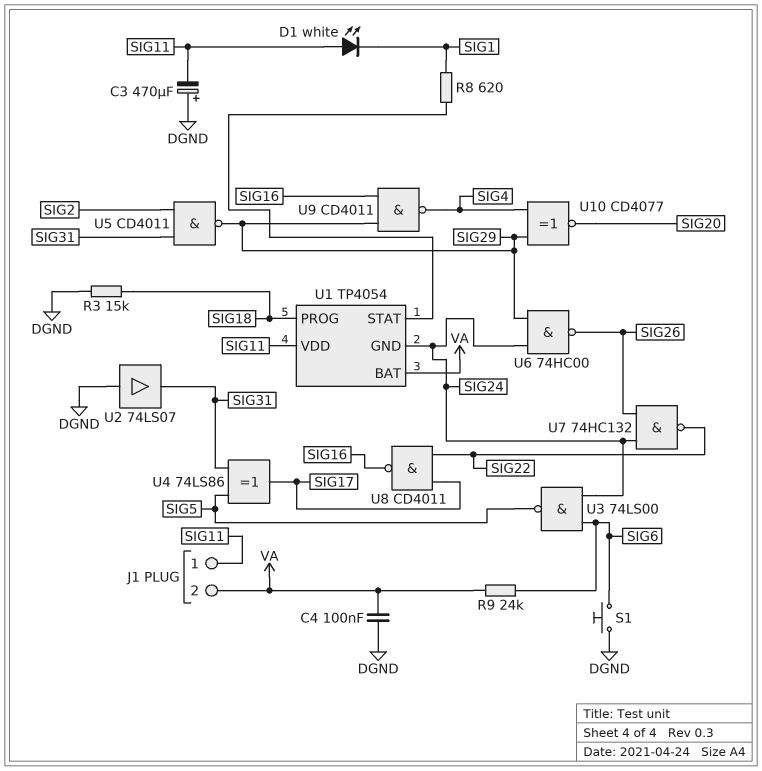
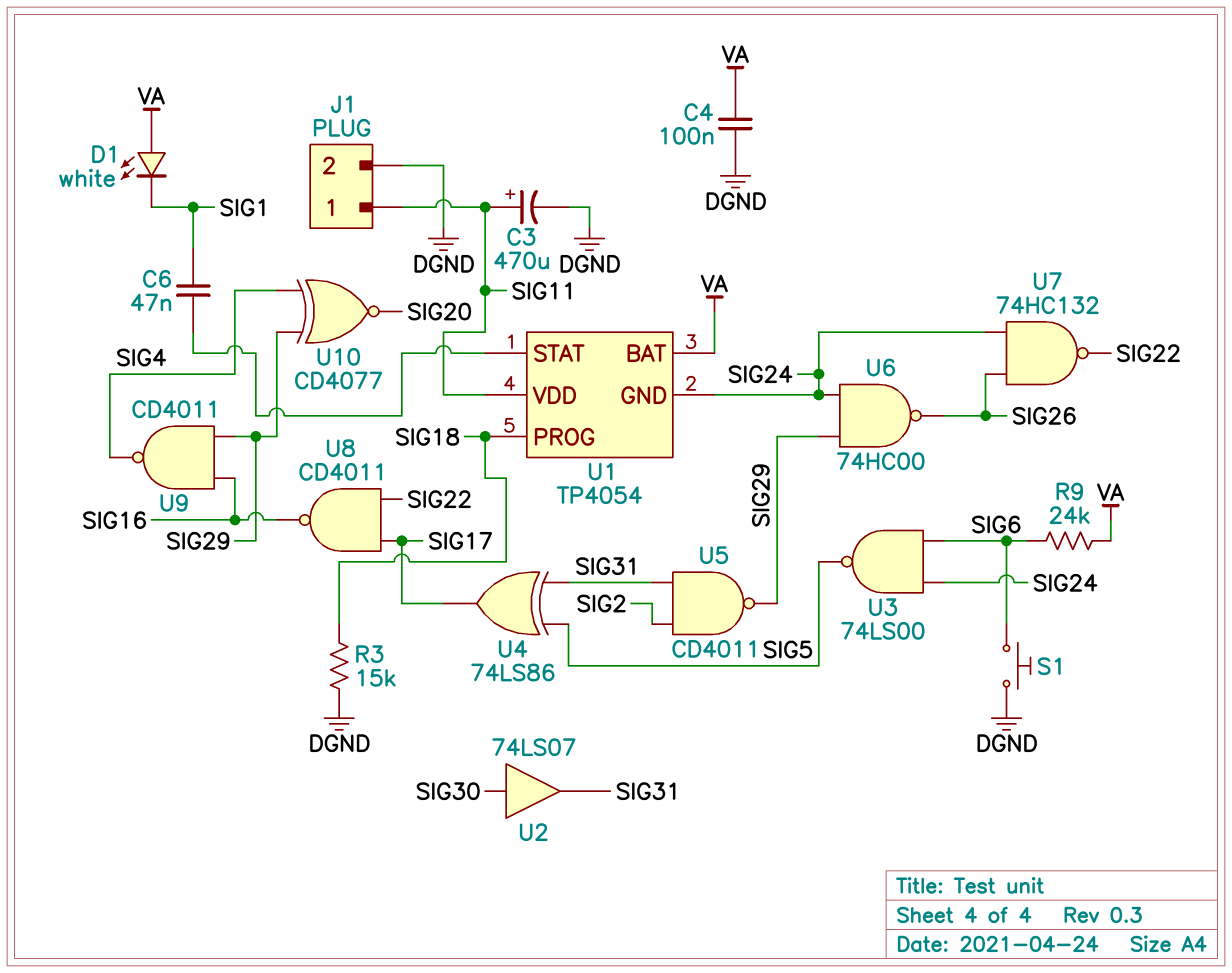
C3: 470uF (plus DGND, minus SIG11) -> 470uF (plus SIG11, minus DGND)
C6: none -> 47nF (SIG1, U1/STAT)
D1: LED white (A SIG11, K SIG1) -> LED white (A VA, K SIG1)
J1 pin 2: VA -> DGND
R8: 620 (SIG1, U1/STAT) -> none
U2: buffer 74LS07 (in DGND, out SIG31) -> buffer 74LS07 (in SIG30, out SIG31)

